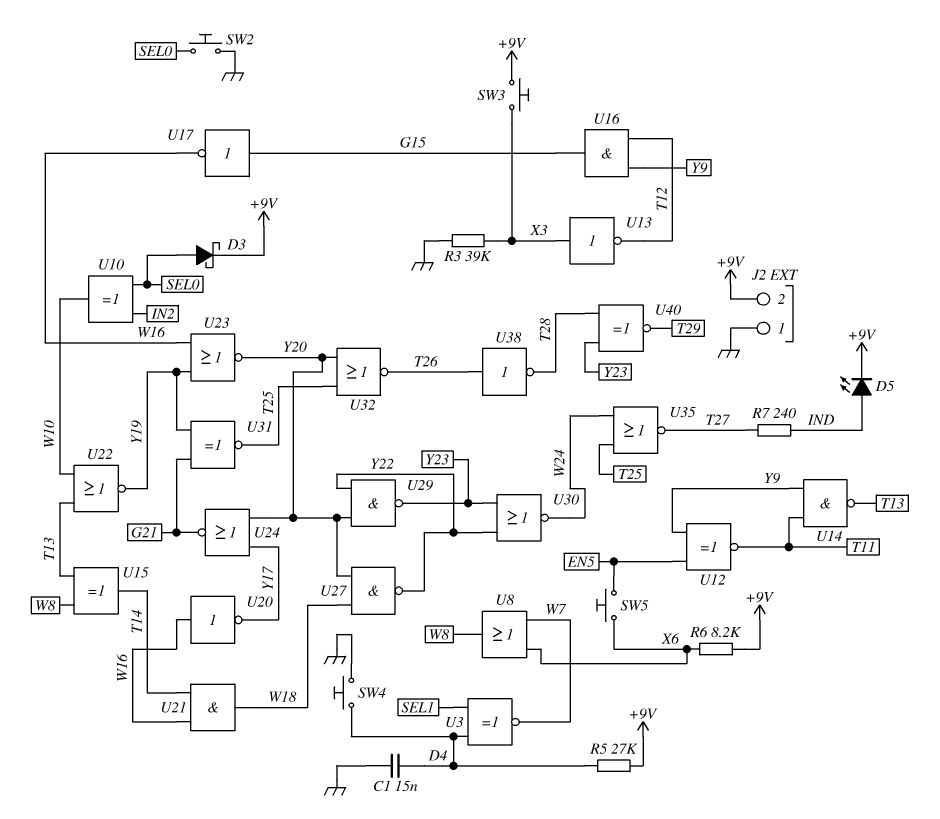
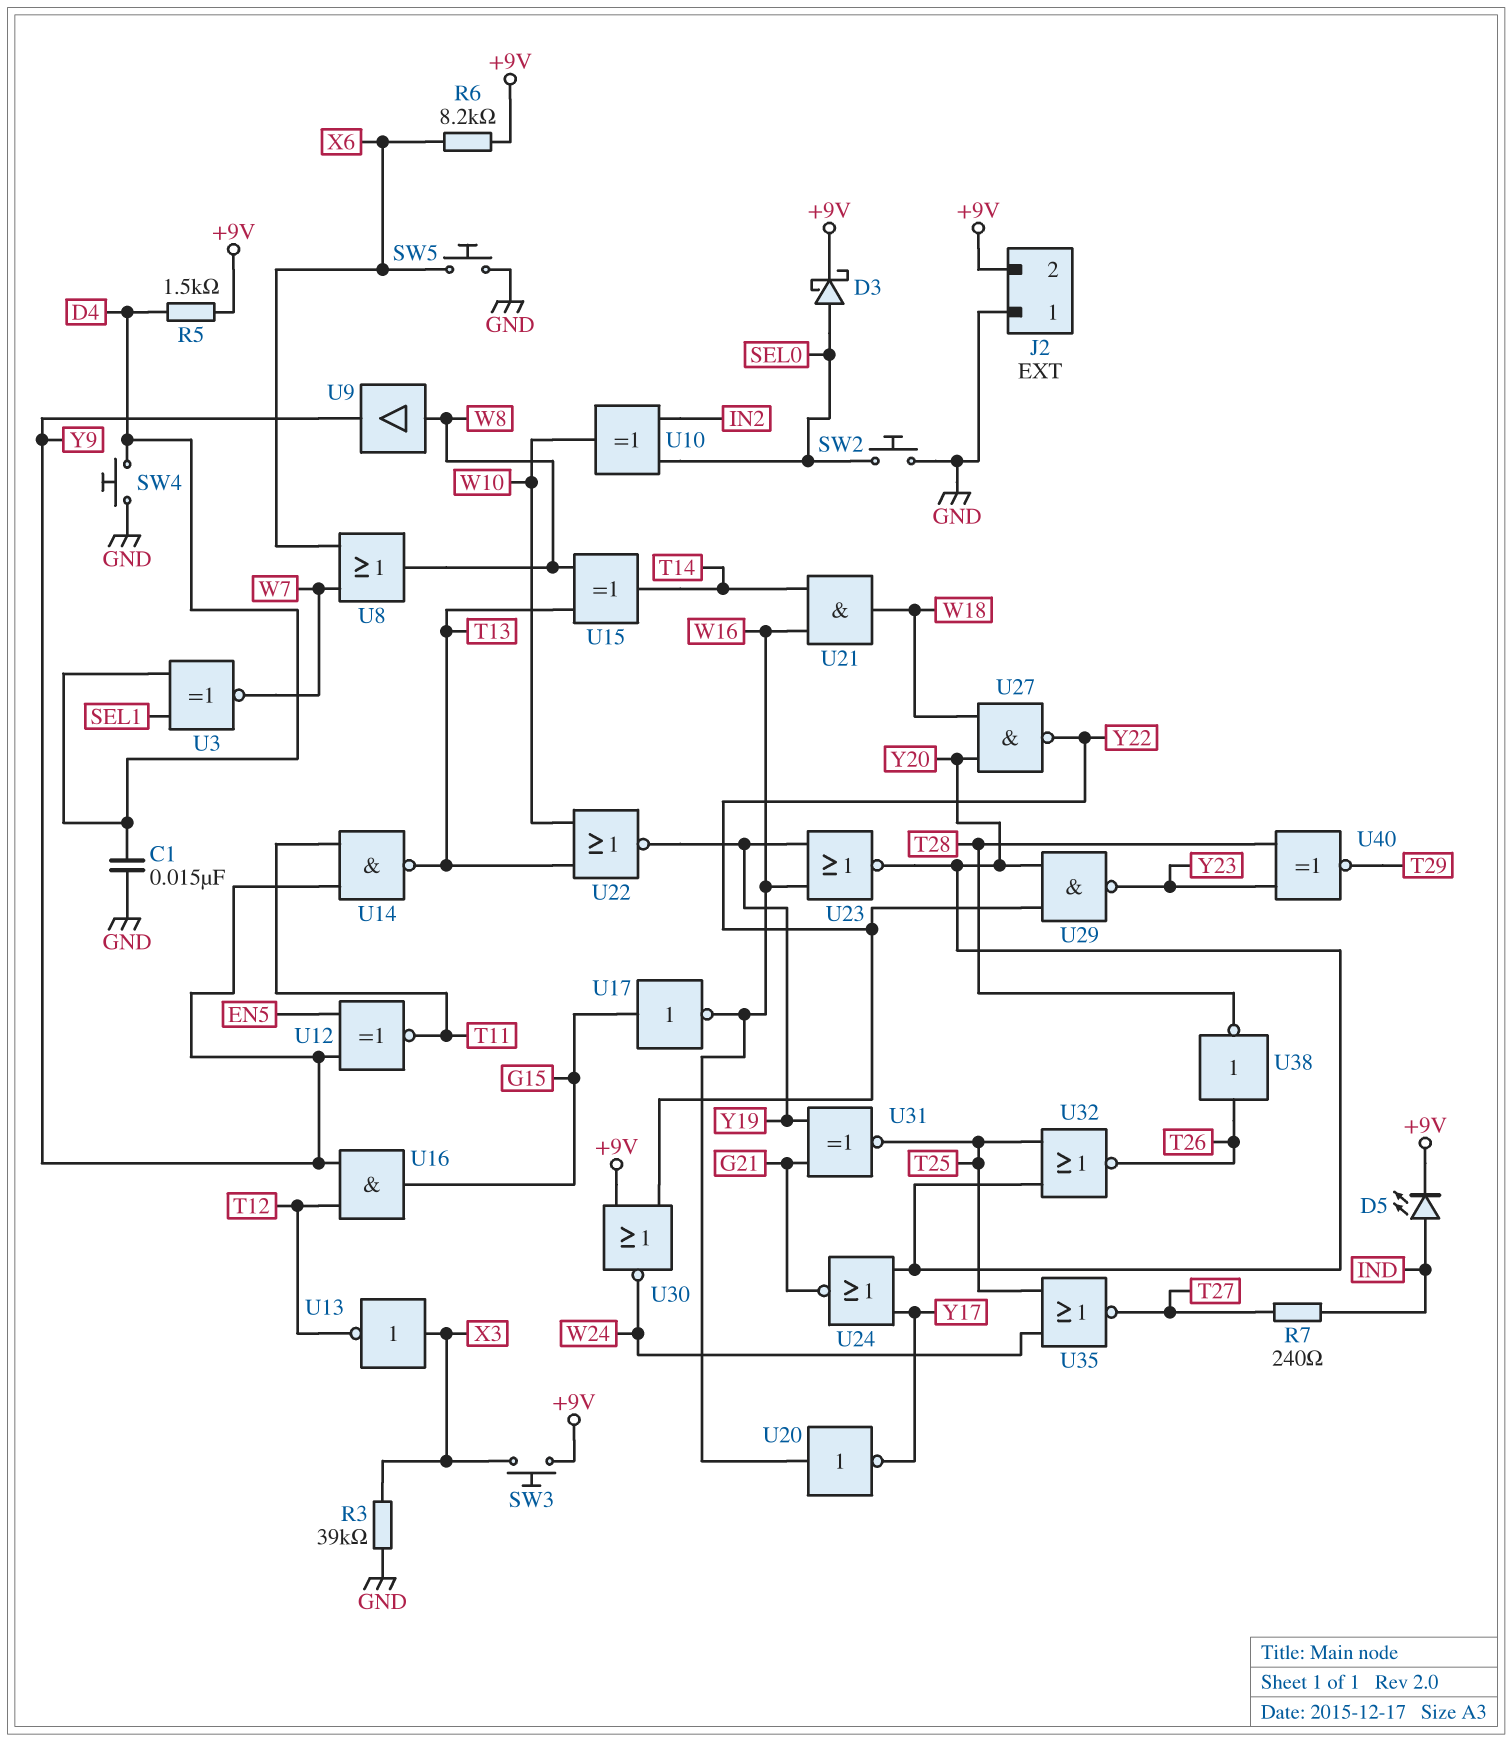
R5: 27k (+9V, D4) -> 1.5k (+9V, D4)
SW5: button (EN5, X6) -> button (GND, X6)
U9: none -> buffer (in W8, out Y9)
U30: NOR (in Y22, in Y23, out W24) -> NOR (in +9V, in Y22, out W24)

